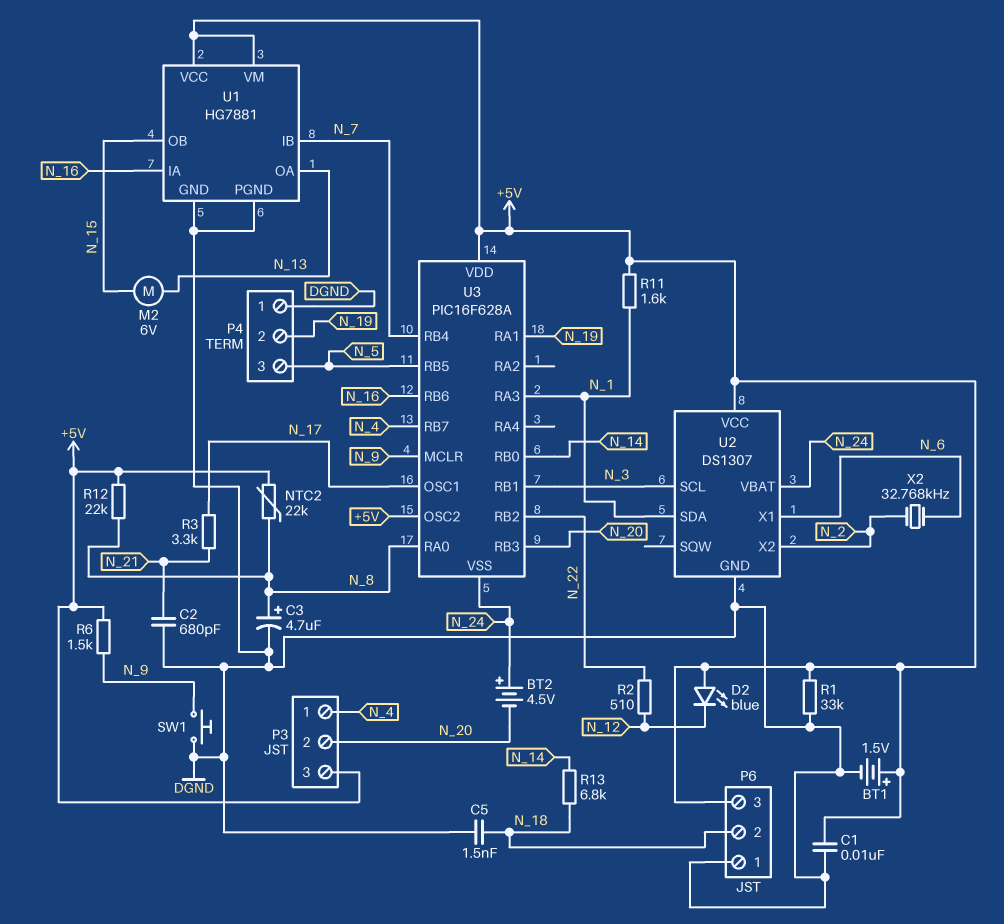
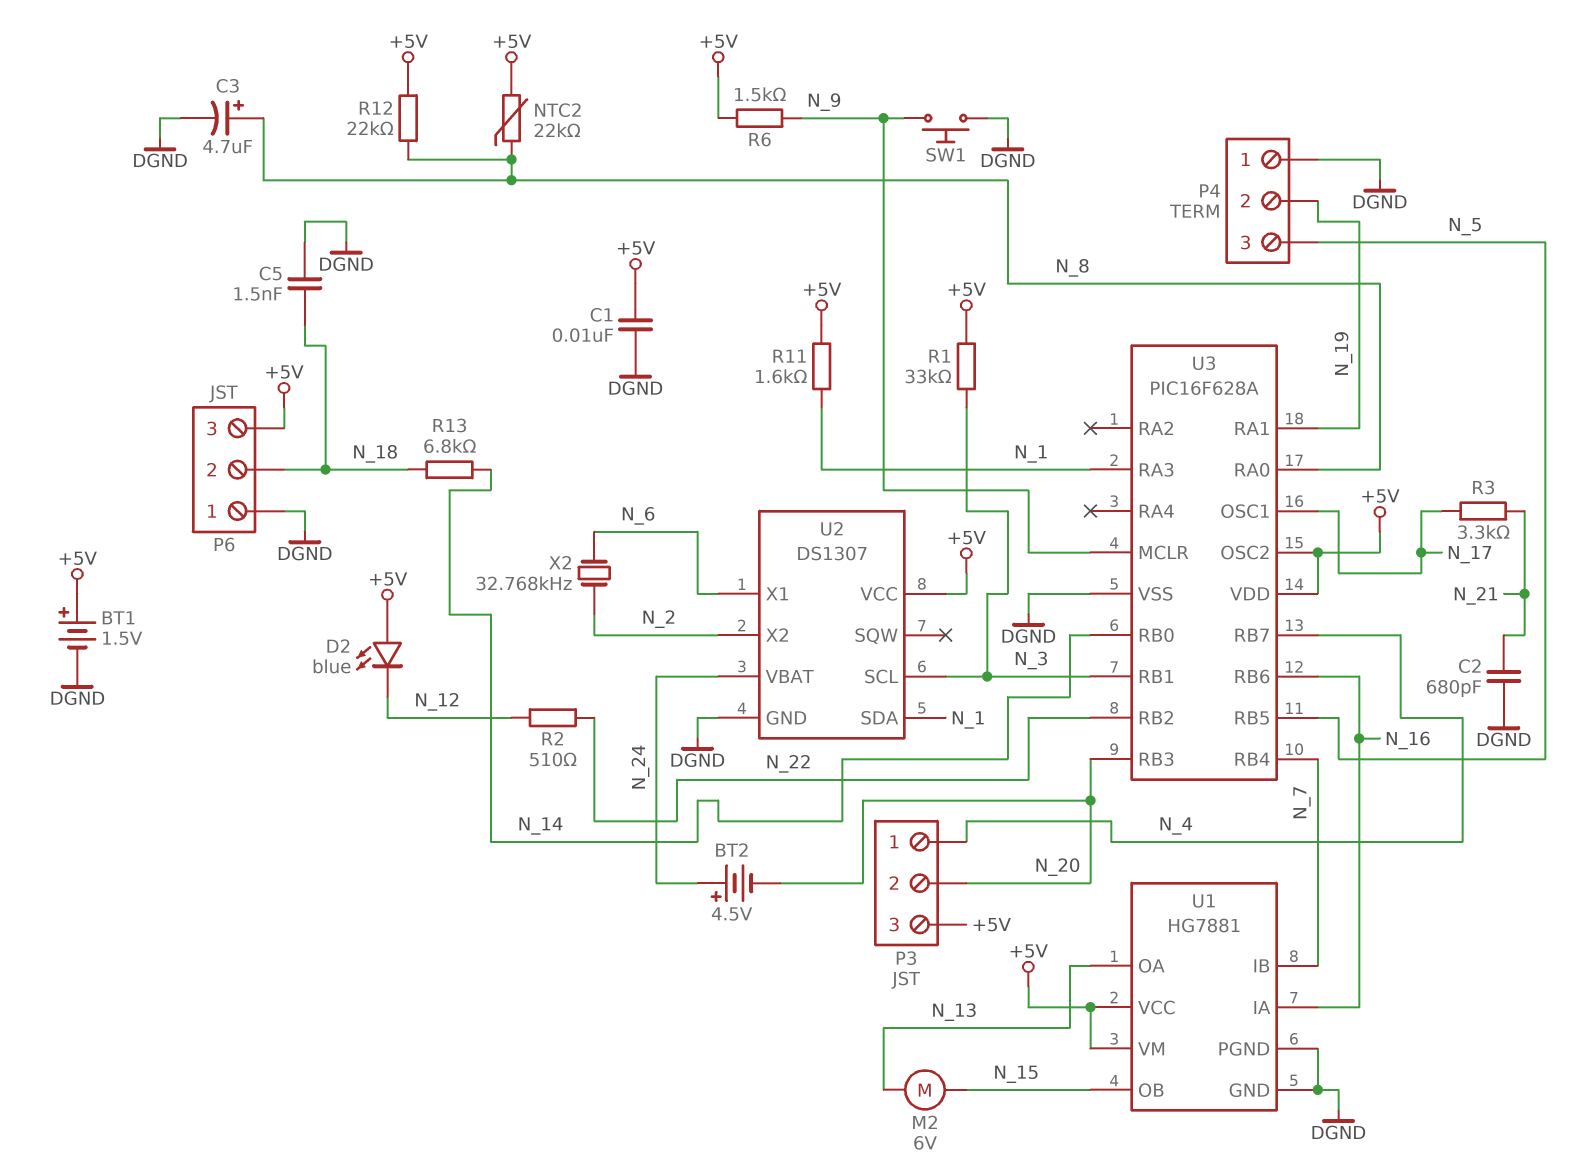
R1: 33k (+5V, DGND) -> 33k (+5V, N_3)
U3 pin VSS: N_24 -> DGND

